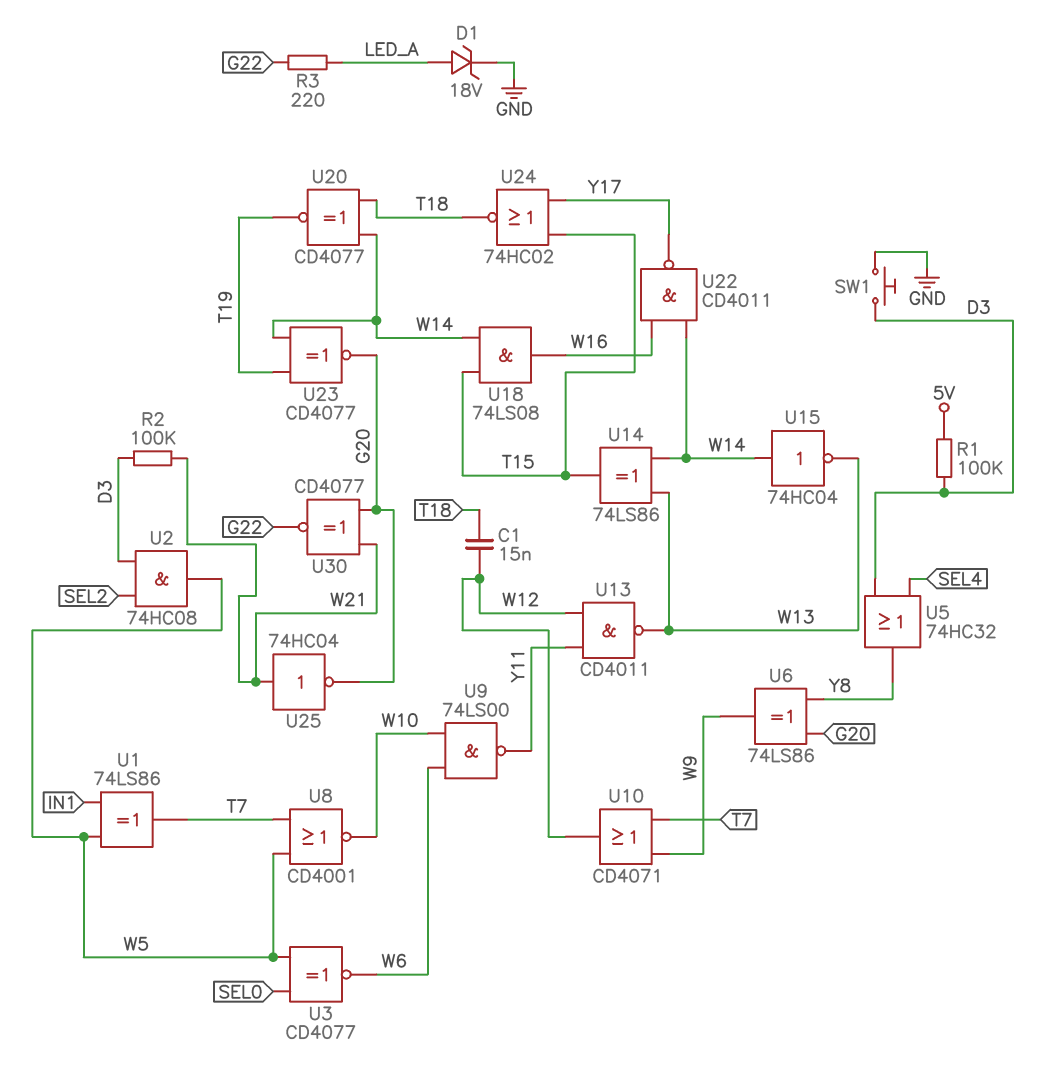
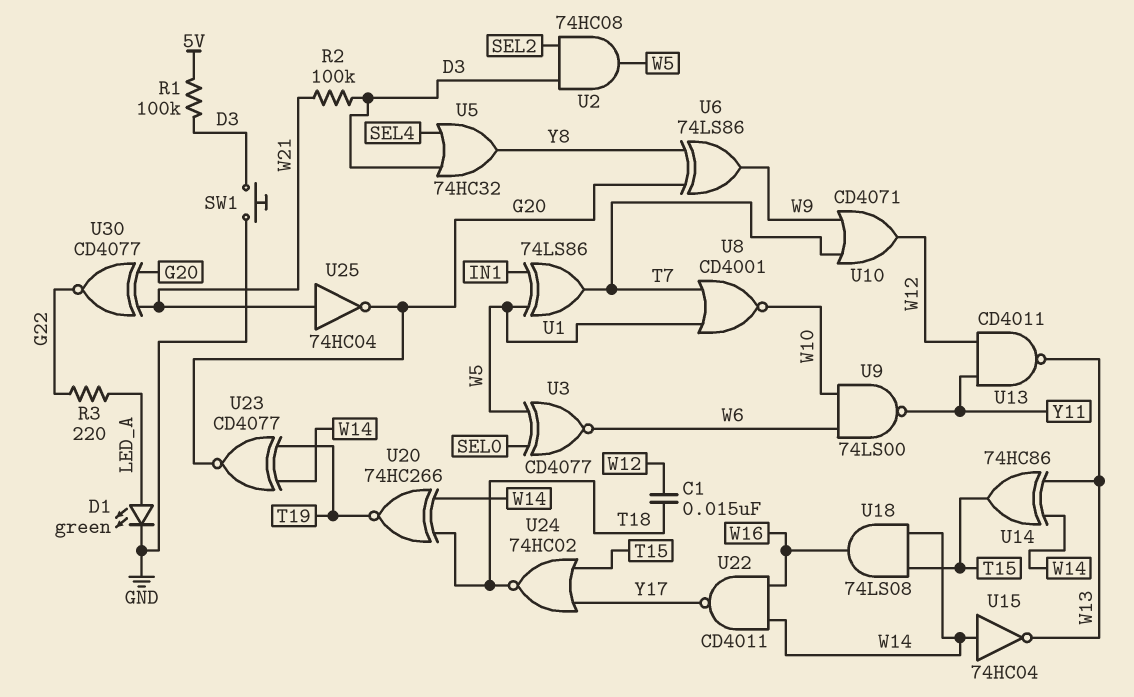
D1: zener 18V (A LED_A, K GND) -> LED green (A LED_A, K GND)
U14: XOR 74LS86 (in W13, in W14, out T15) -> XOR 74HC86 (in W13, in W14, out T15)
U20: XNOR CD4077 (in T18, in W14, out T19) -> XNOR 74HC266 (in T18, in W14, out T19)

